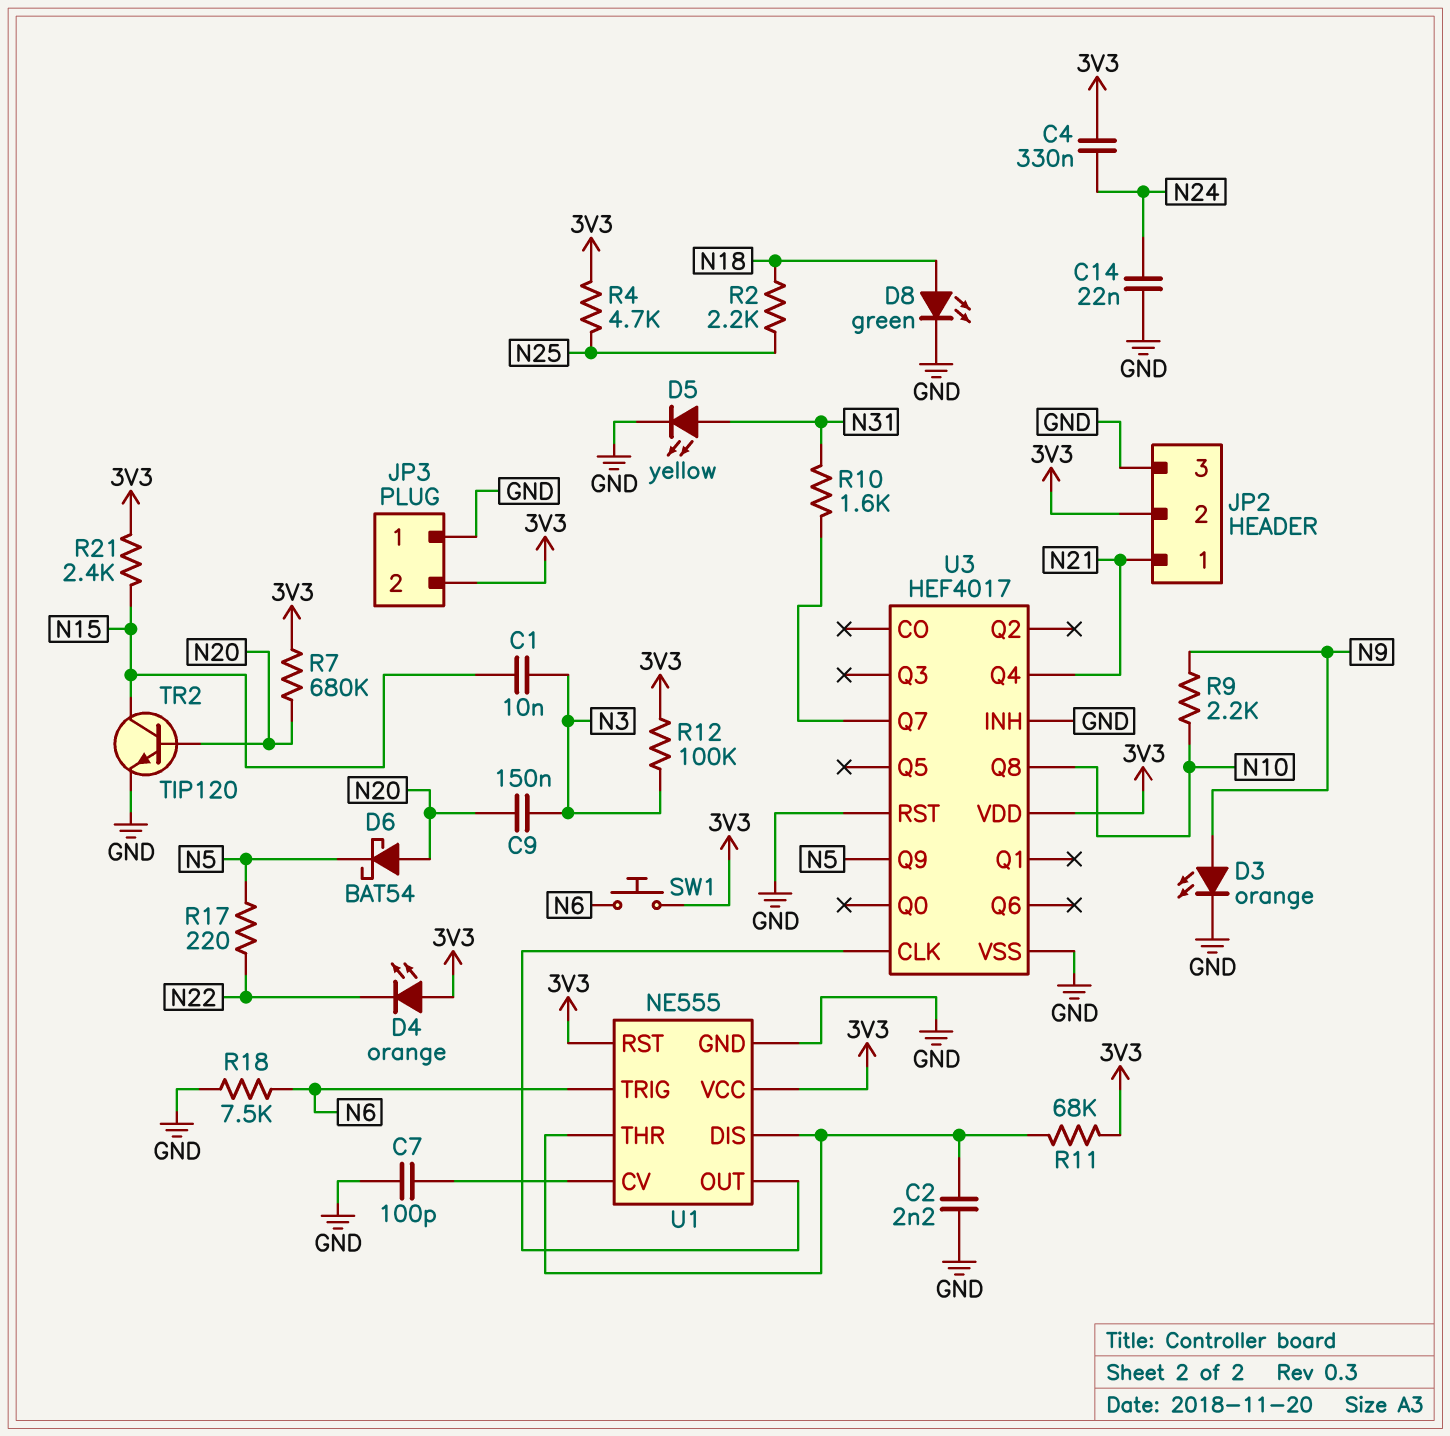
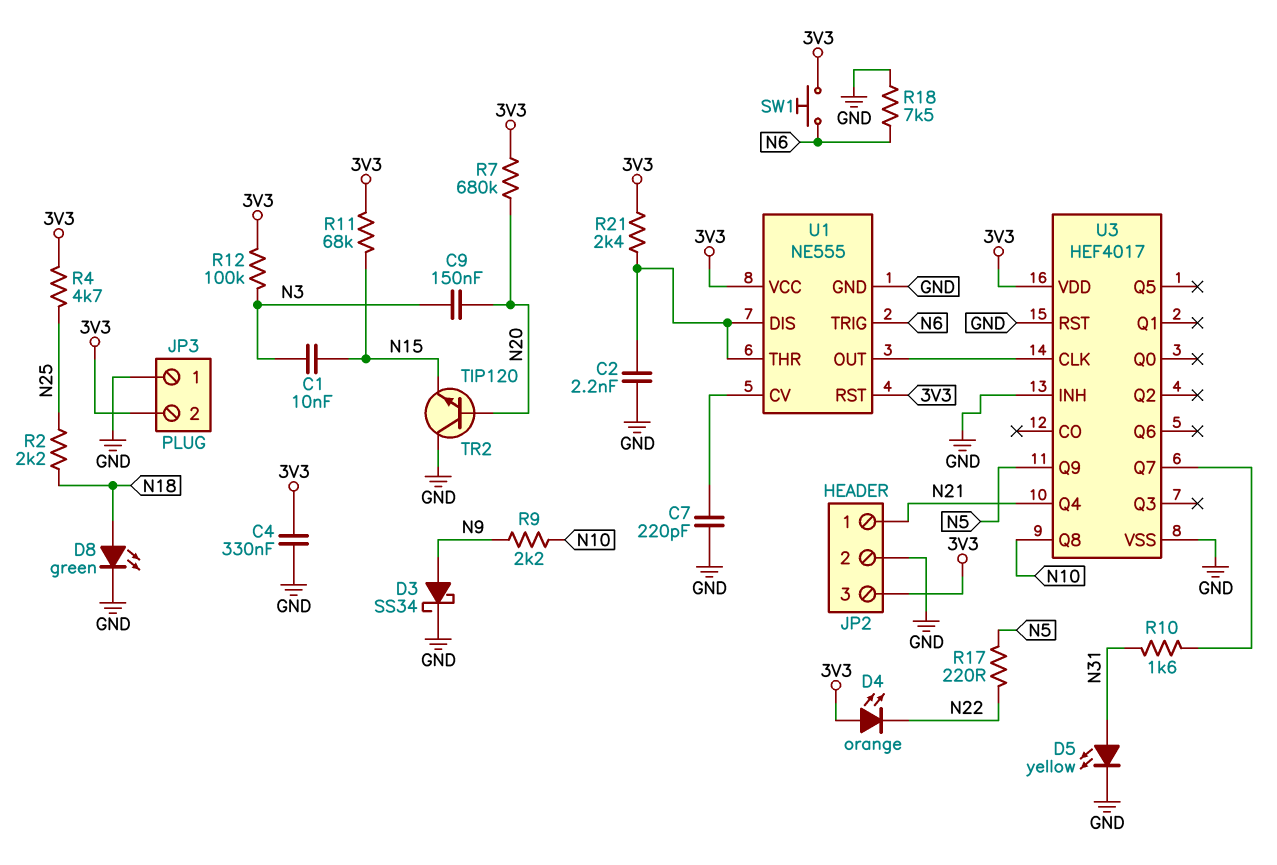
C4: 330nF (3V3, N24) -> 330nF (3V3, GND)
C7: 100pF (GND, U1/CV) -> 220pF (GND, U1/CV)
C14: 22nF (GND, N24) -> none
D3: LED orange (A N9, K GND) -> schottky SS34 (A N9, K GND)
D6: schottky BAT54 (A N20, K N5) -> none
JP2 pin 2: 3V3 -> GND
JP2 pin 3: GND -> 3V3
R11: 68k (3V3, U1/DIS) -> 68k (3V3, N15)
R21: 2.4k (3V3, N15) -> 2.4k (3V3, U1/DIS)
TR2: NPN TIP120 (B N20, C N15, E GND) -> NPN TIP120 (B N20, C GND, E N15)

